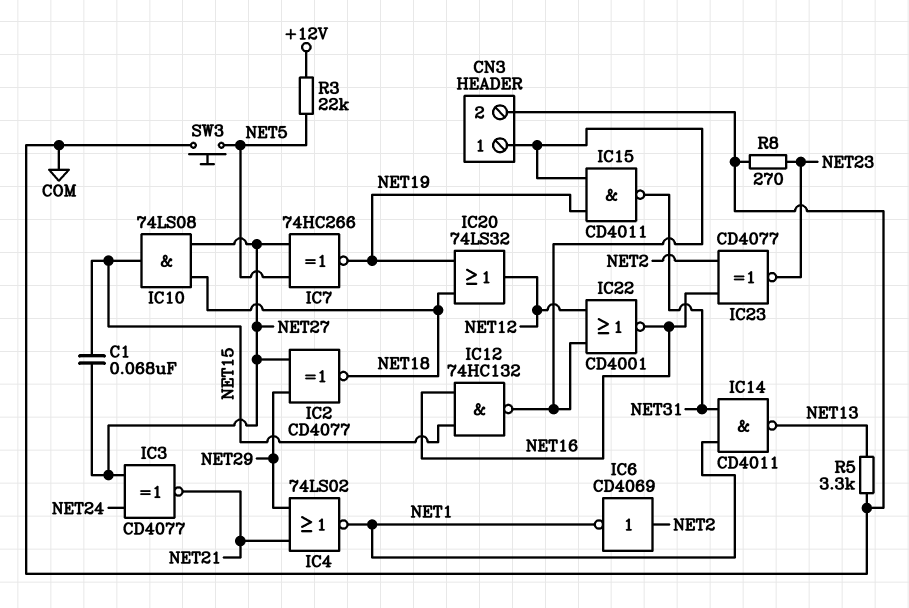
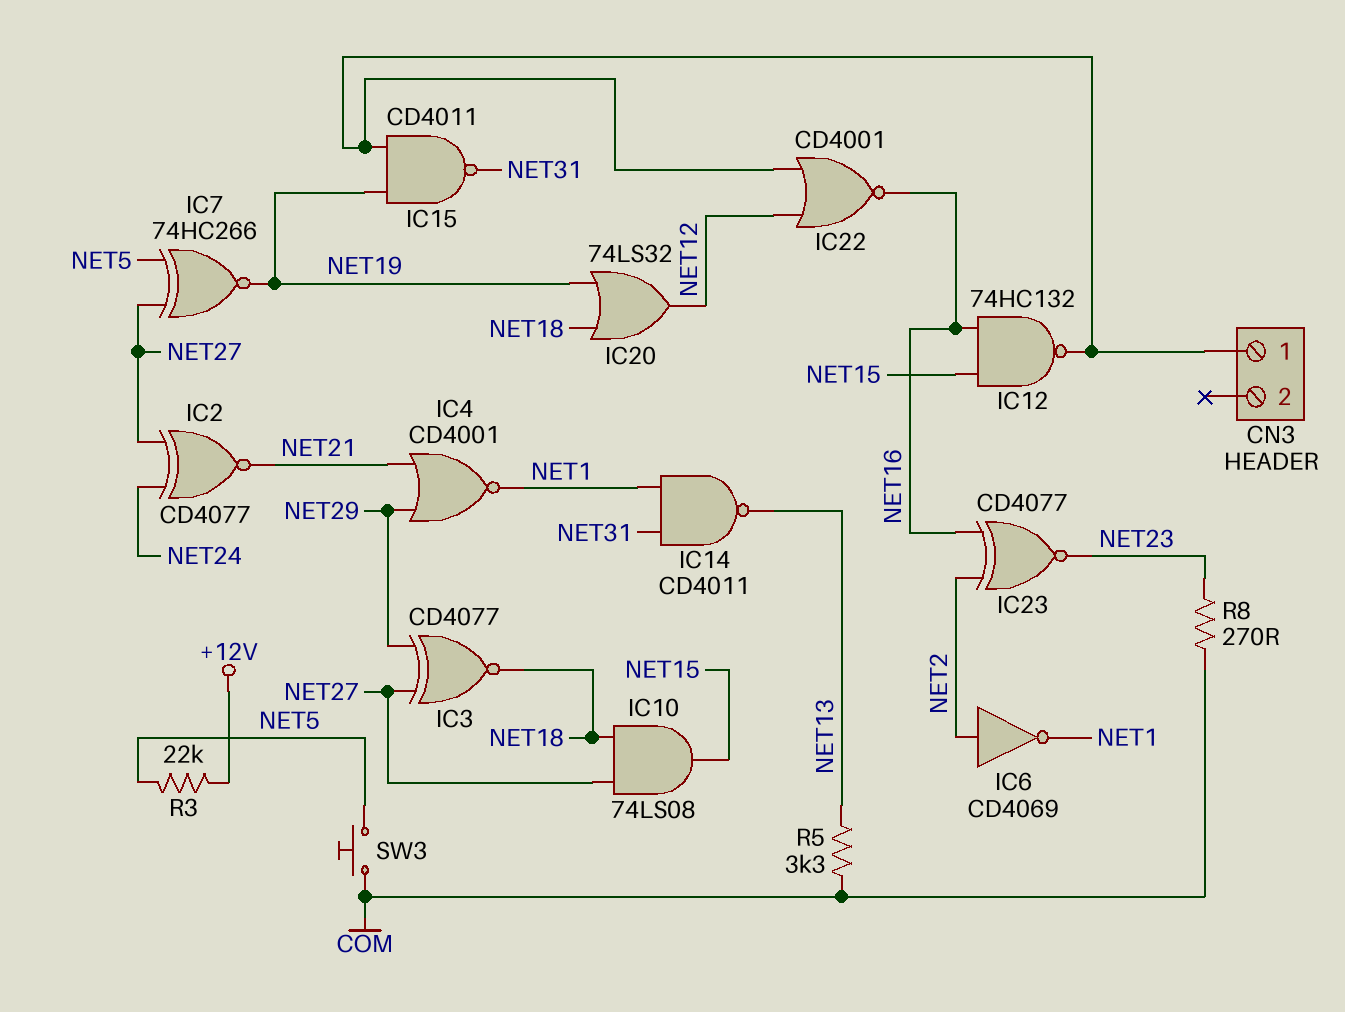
C1: 68nF (NET15, NET27) -> none
CN3 pin 2: COM -> none
IC2: XNOR CD4077 (in NET27, in NET29, out NET18) -> XNOR CD4077 (in NET24, in NET27, out NET21)
IC3: XNOR CD4077 (in NET24, in NET27, out NET21) -> XNOR CD4077 (in NET27, in NET29, out NET18)
IC4: NOR 74LS02 (in NET21, in NET29, out NET1) -> NOR CD4001 (in NET21, in NET29, out NET1)

